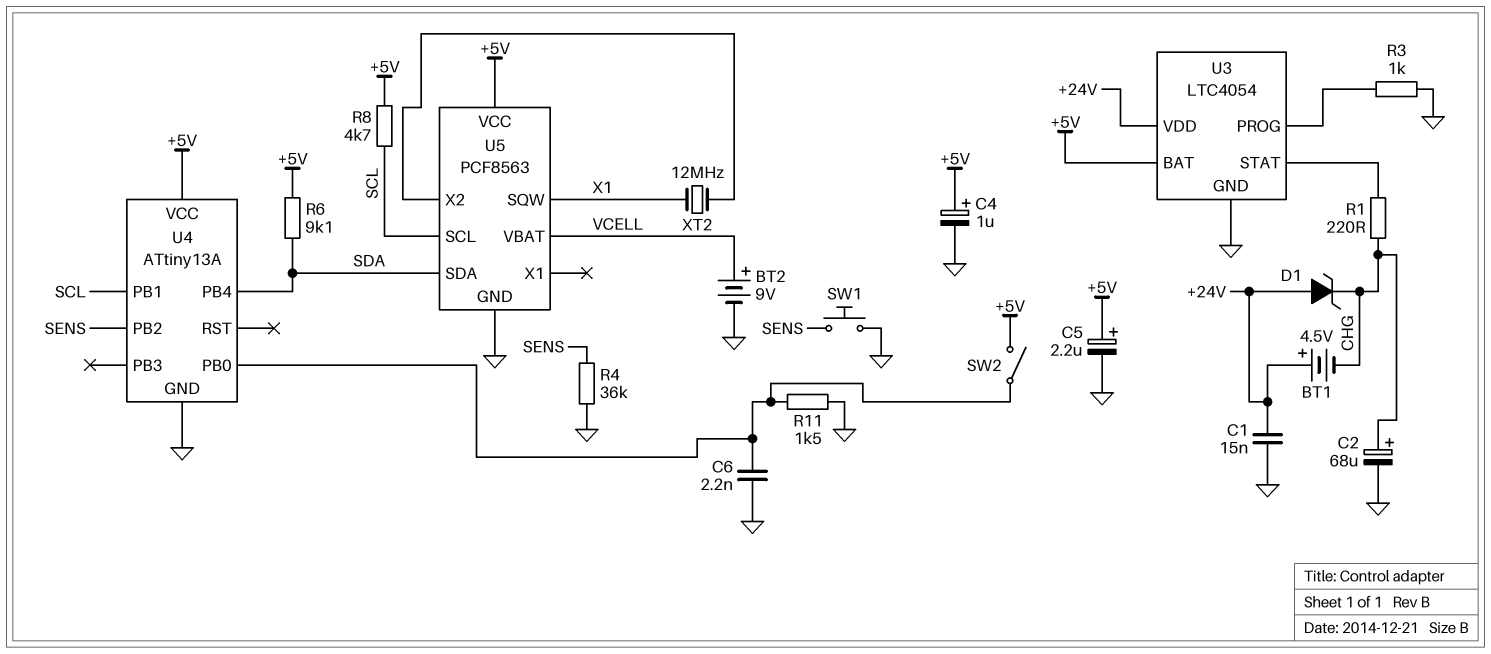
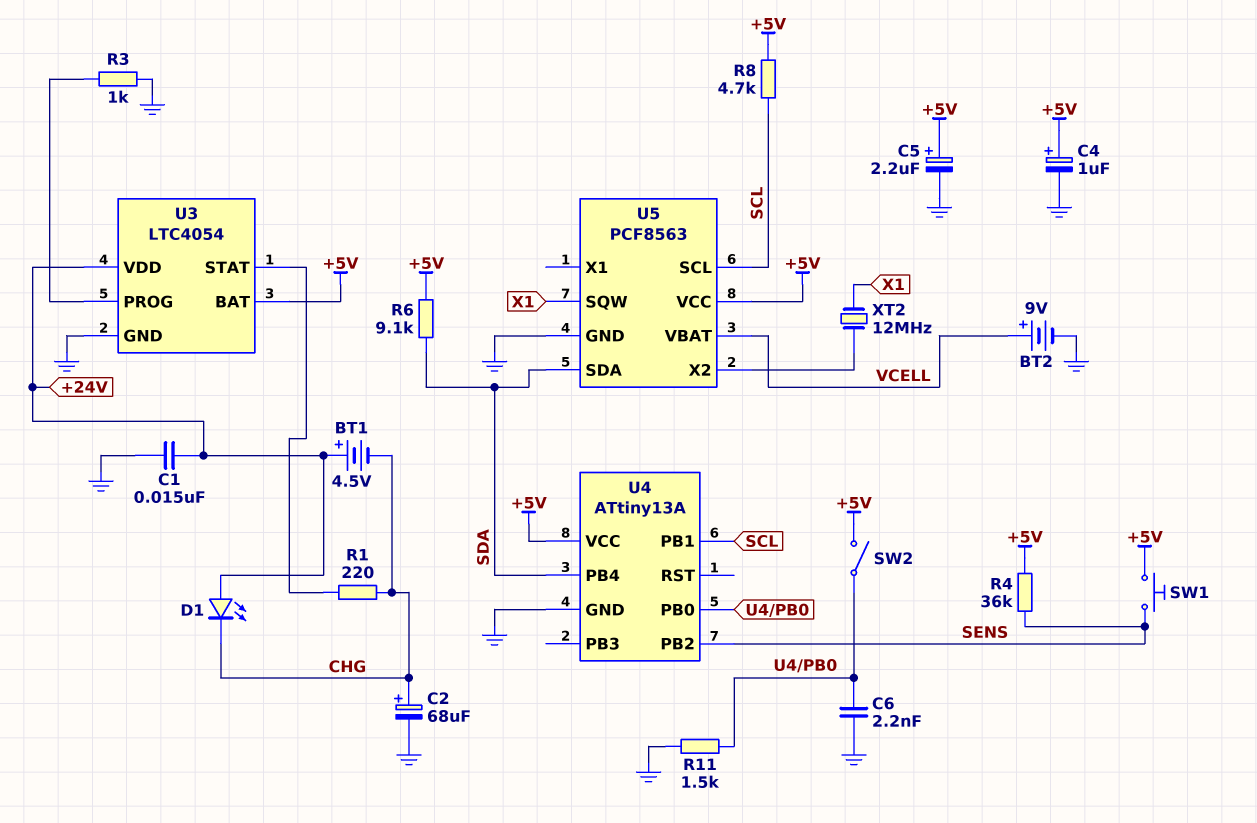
D1: zener (A +24V, K CHG) -> LED (A +24V, K CHG)
R4: 36k (GND, SENS) -> 36k (+5V, SENS)
SW1: button (GND, SENS) -> button (+5V, SENS)

